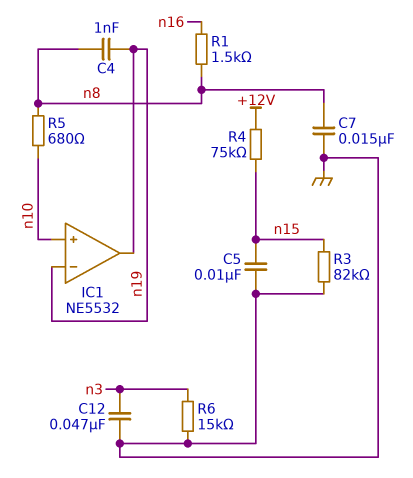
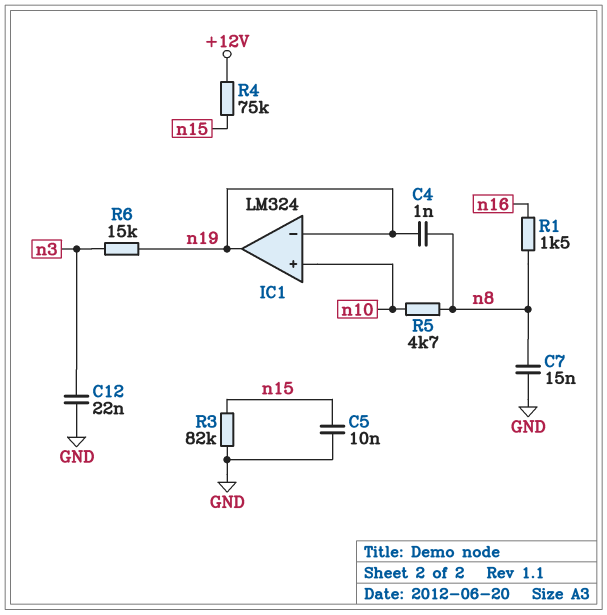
C12: 47nF (GND, n3) -> 22nF (GND, n3)
IC1: NE5532 -> LM324
R5: 680 (n8, n10) -> 4.7k (n8, n10)
R6: 15k (GND, n3) -> 15k (n3, n19)

